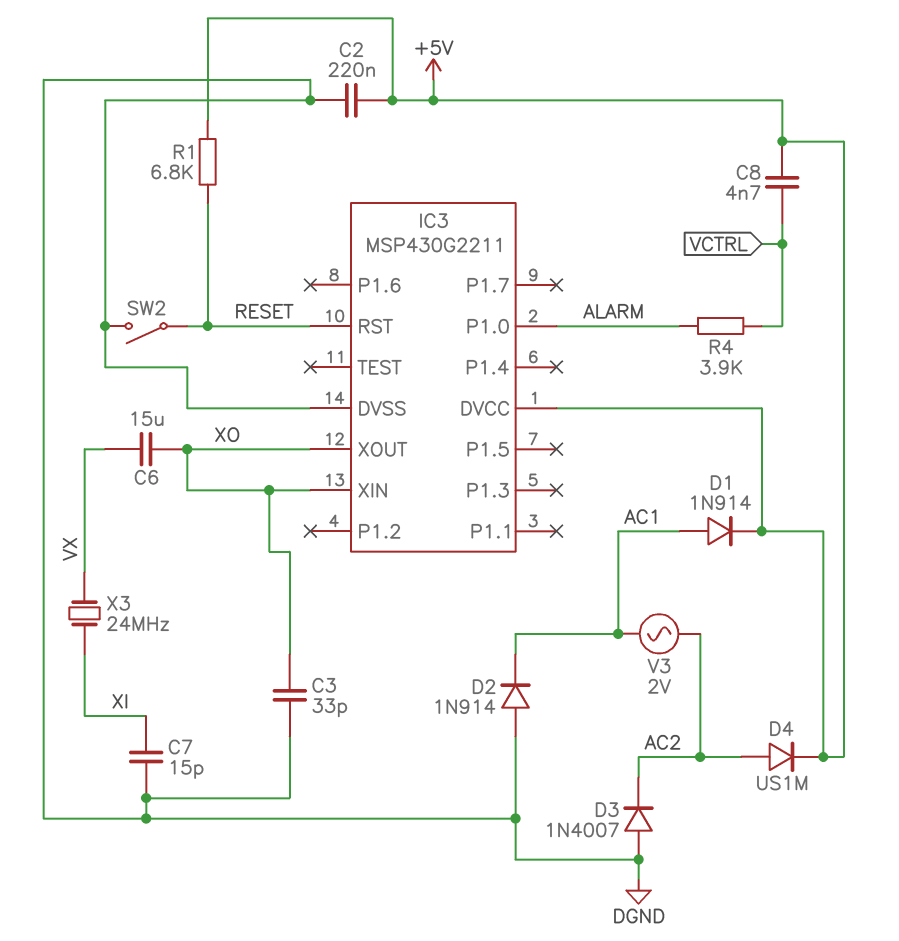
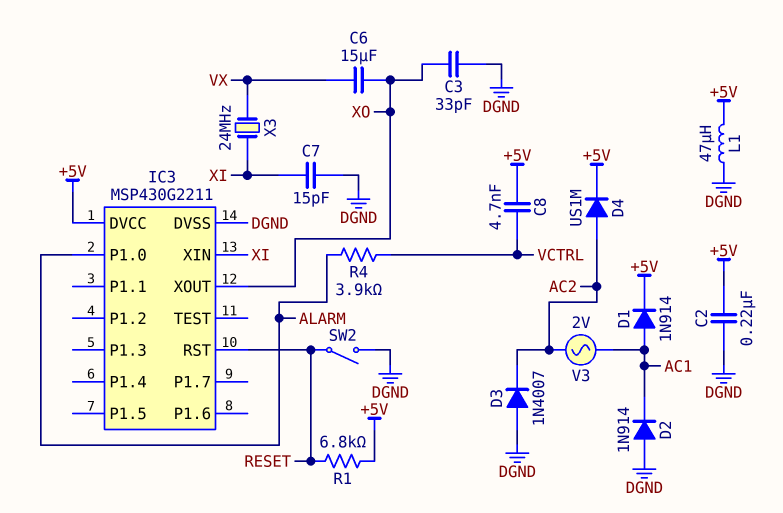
IC3 pin XIN: XO -> XI
L1: none -> 47uH (+5V, DGND)

